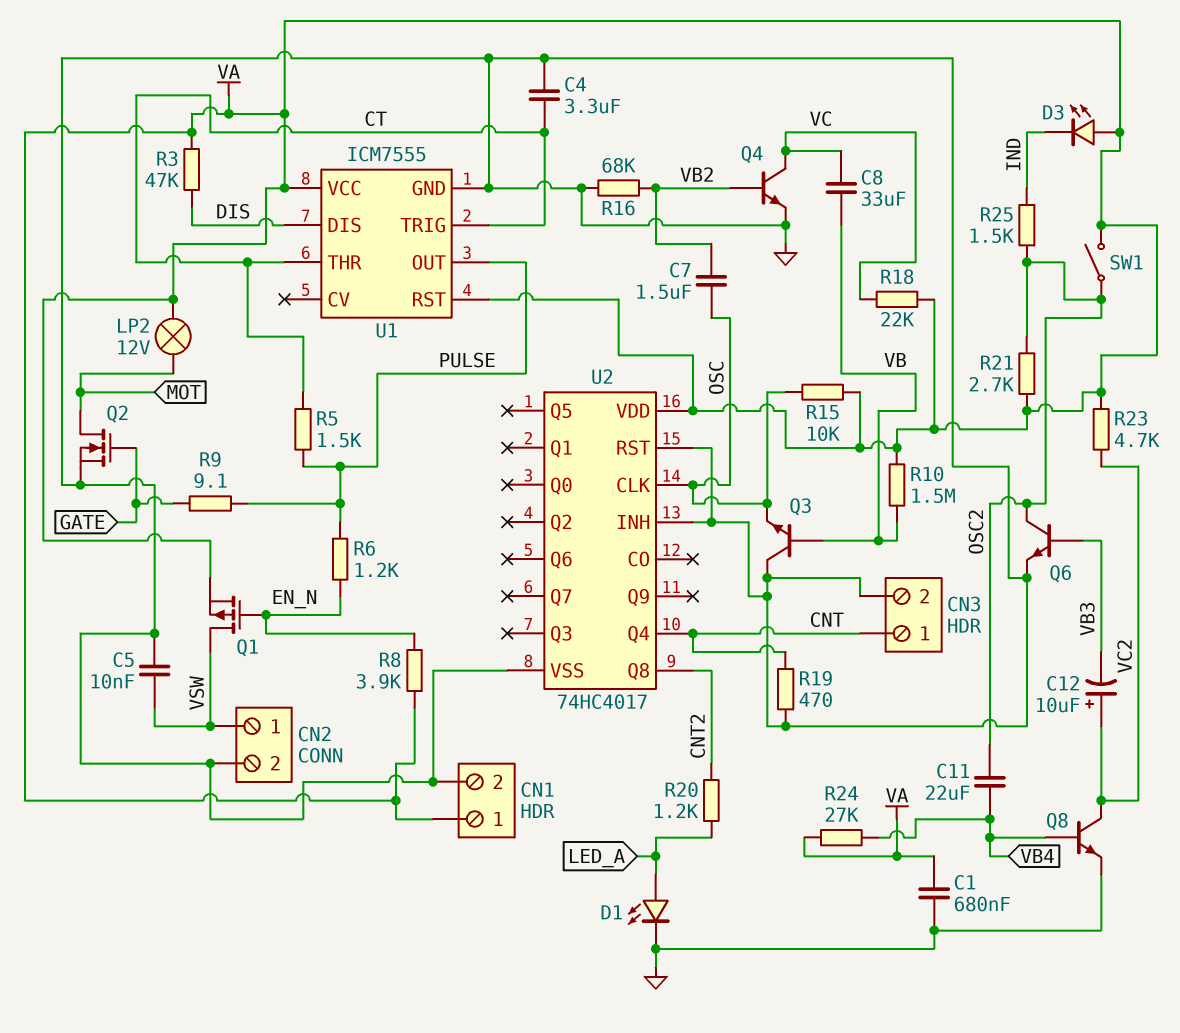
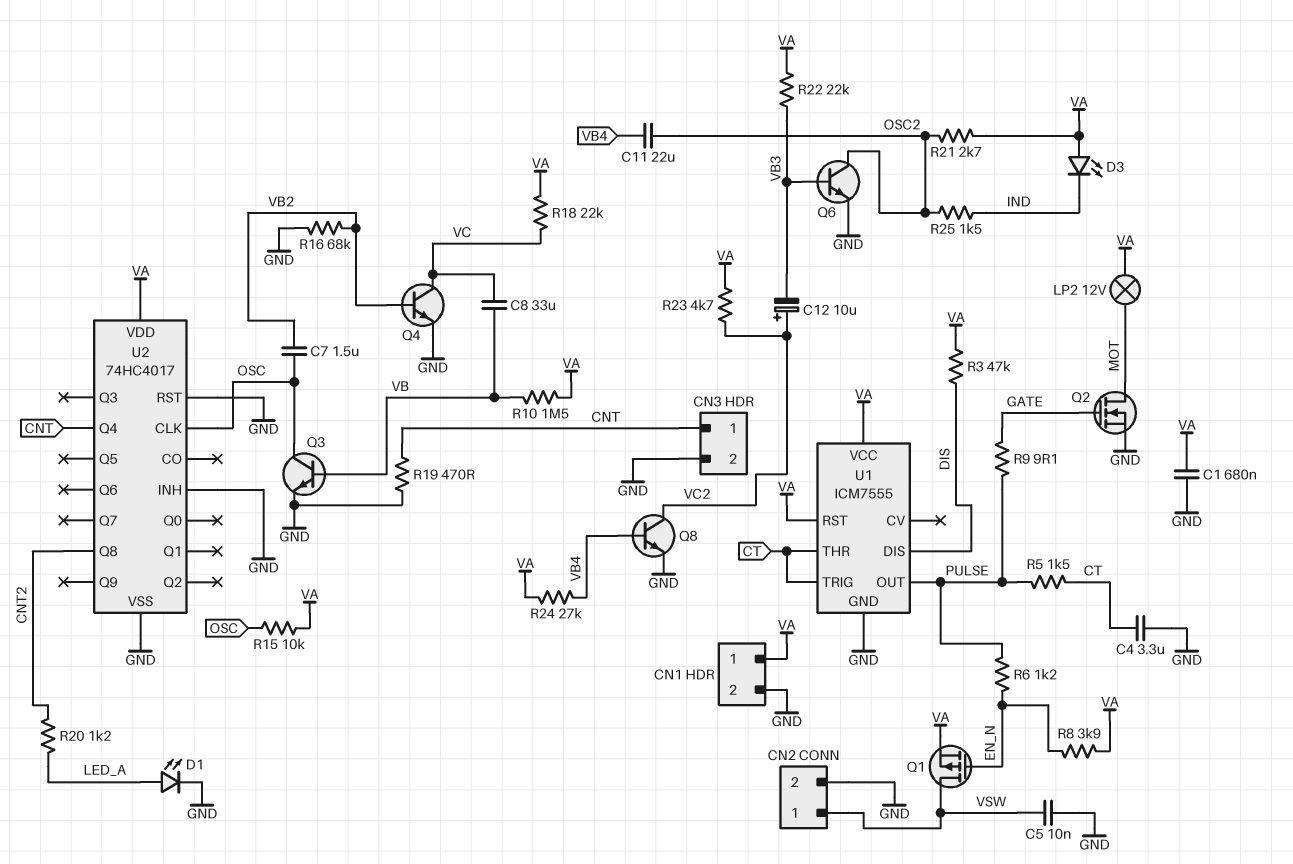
Q3: NPN (B VB, C GND, E OSC) -> NPN (B VB, C OSC, E GND)
R22: none -> 22k (VA, VB3)
SW1: switch (OSC2, VA) -> none

